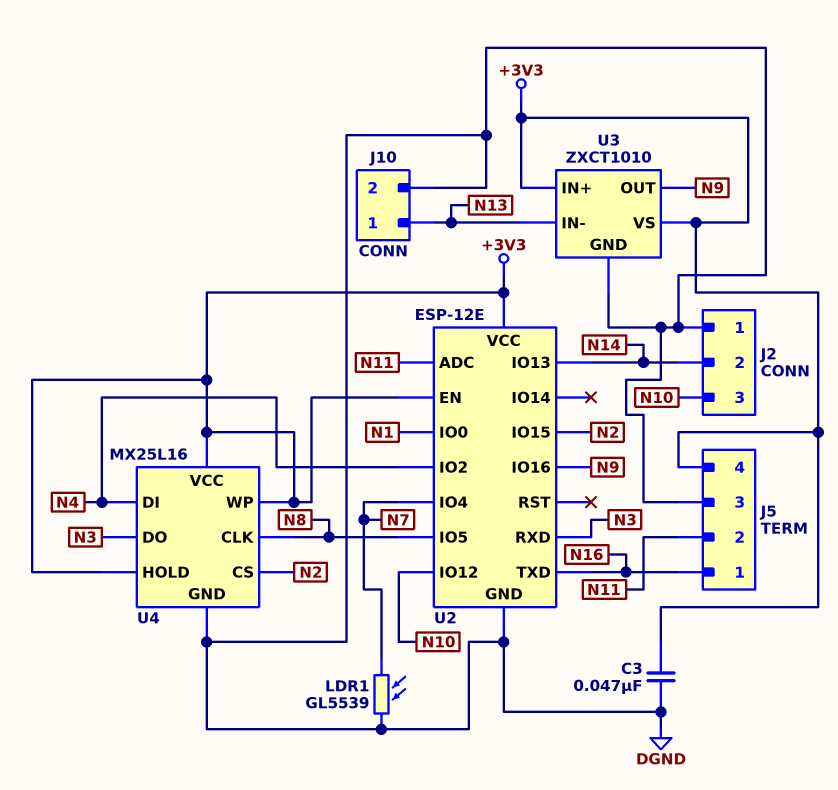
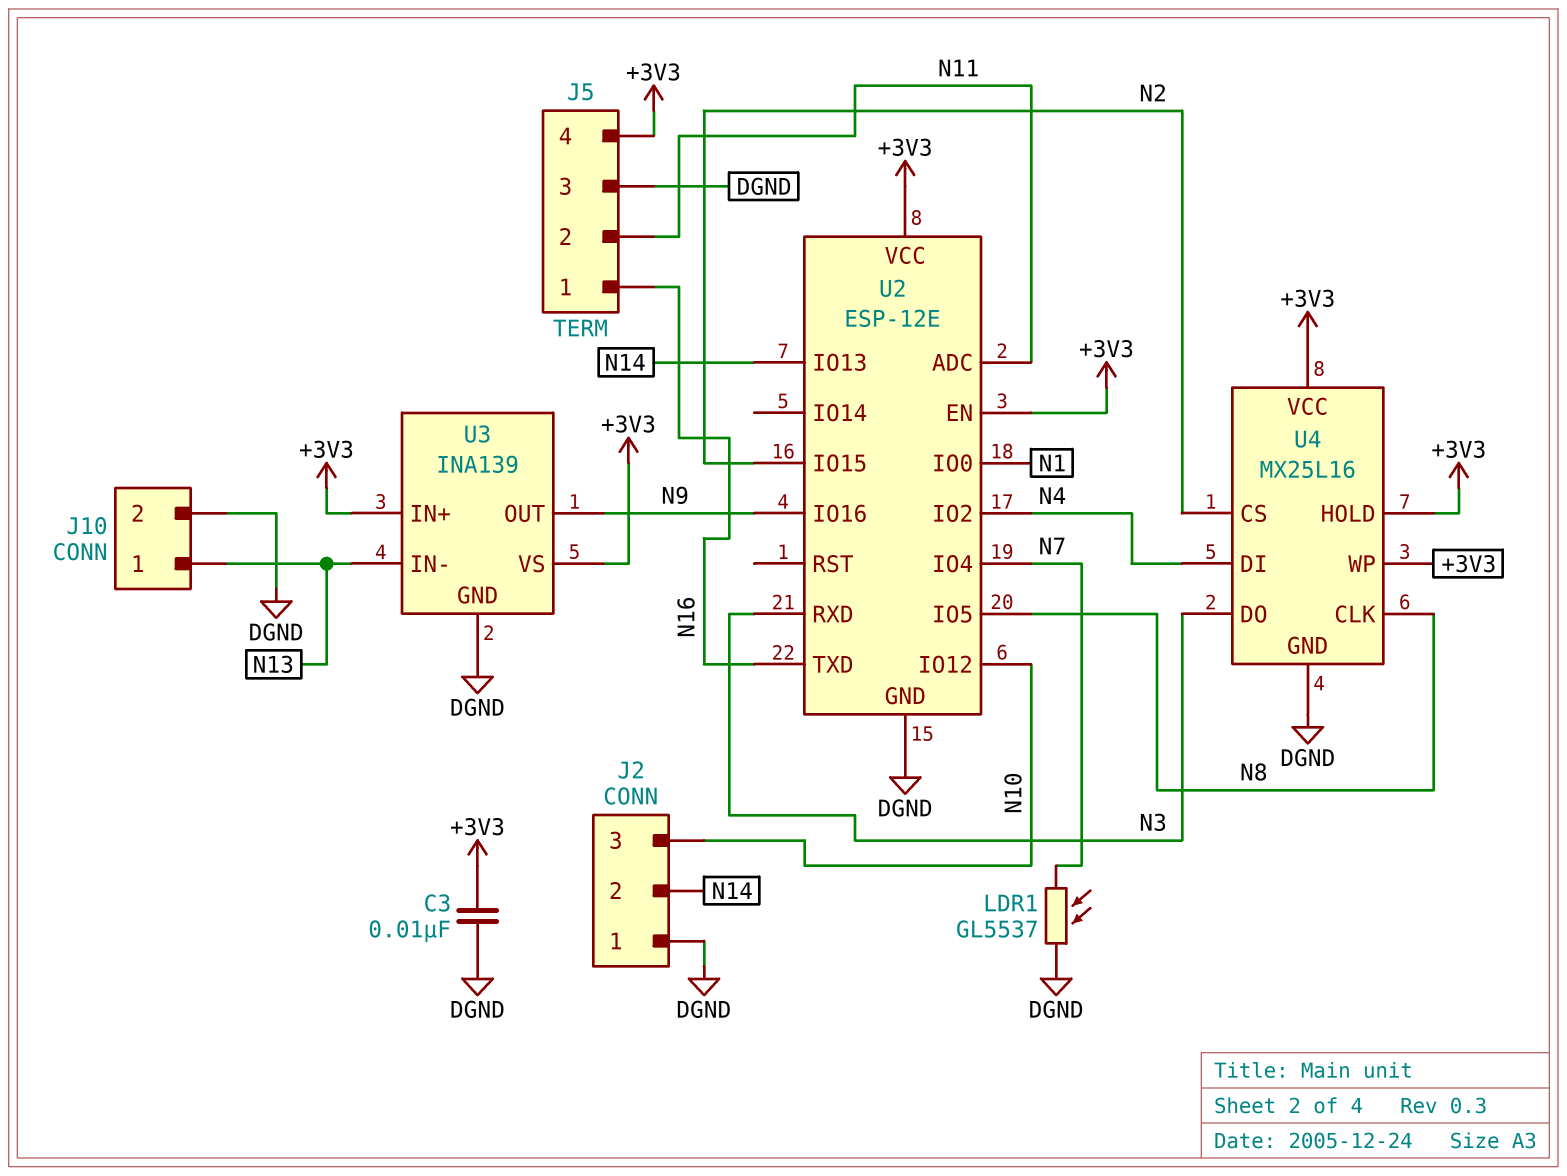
C3: 47nF (+3V3, DGND) -> 10nF (+3V3, DGND)
LDR1: GL5539 (DGND, N7) -> GL5537 (DGND, N7)
U3: ZXCT1010 -> INA139

